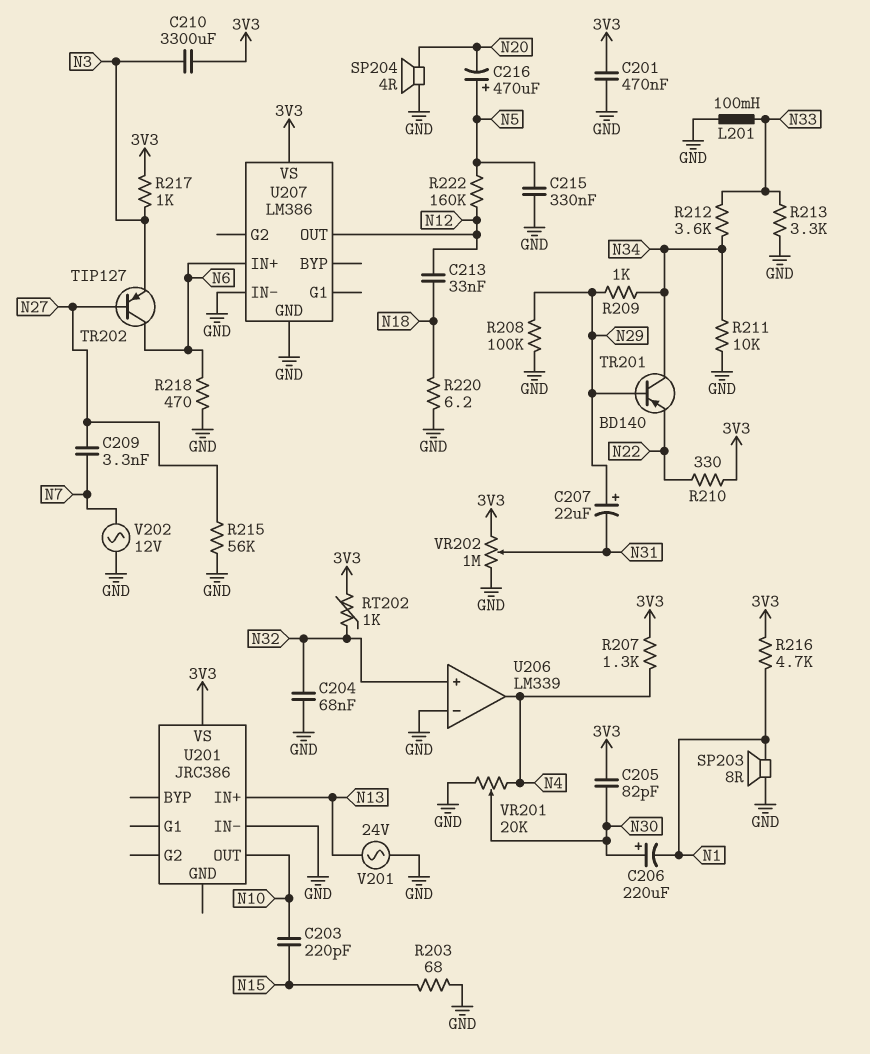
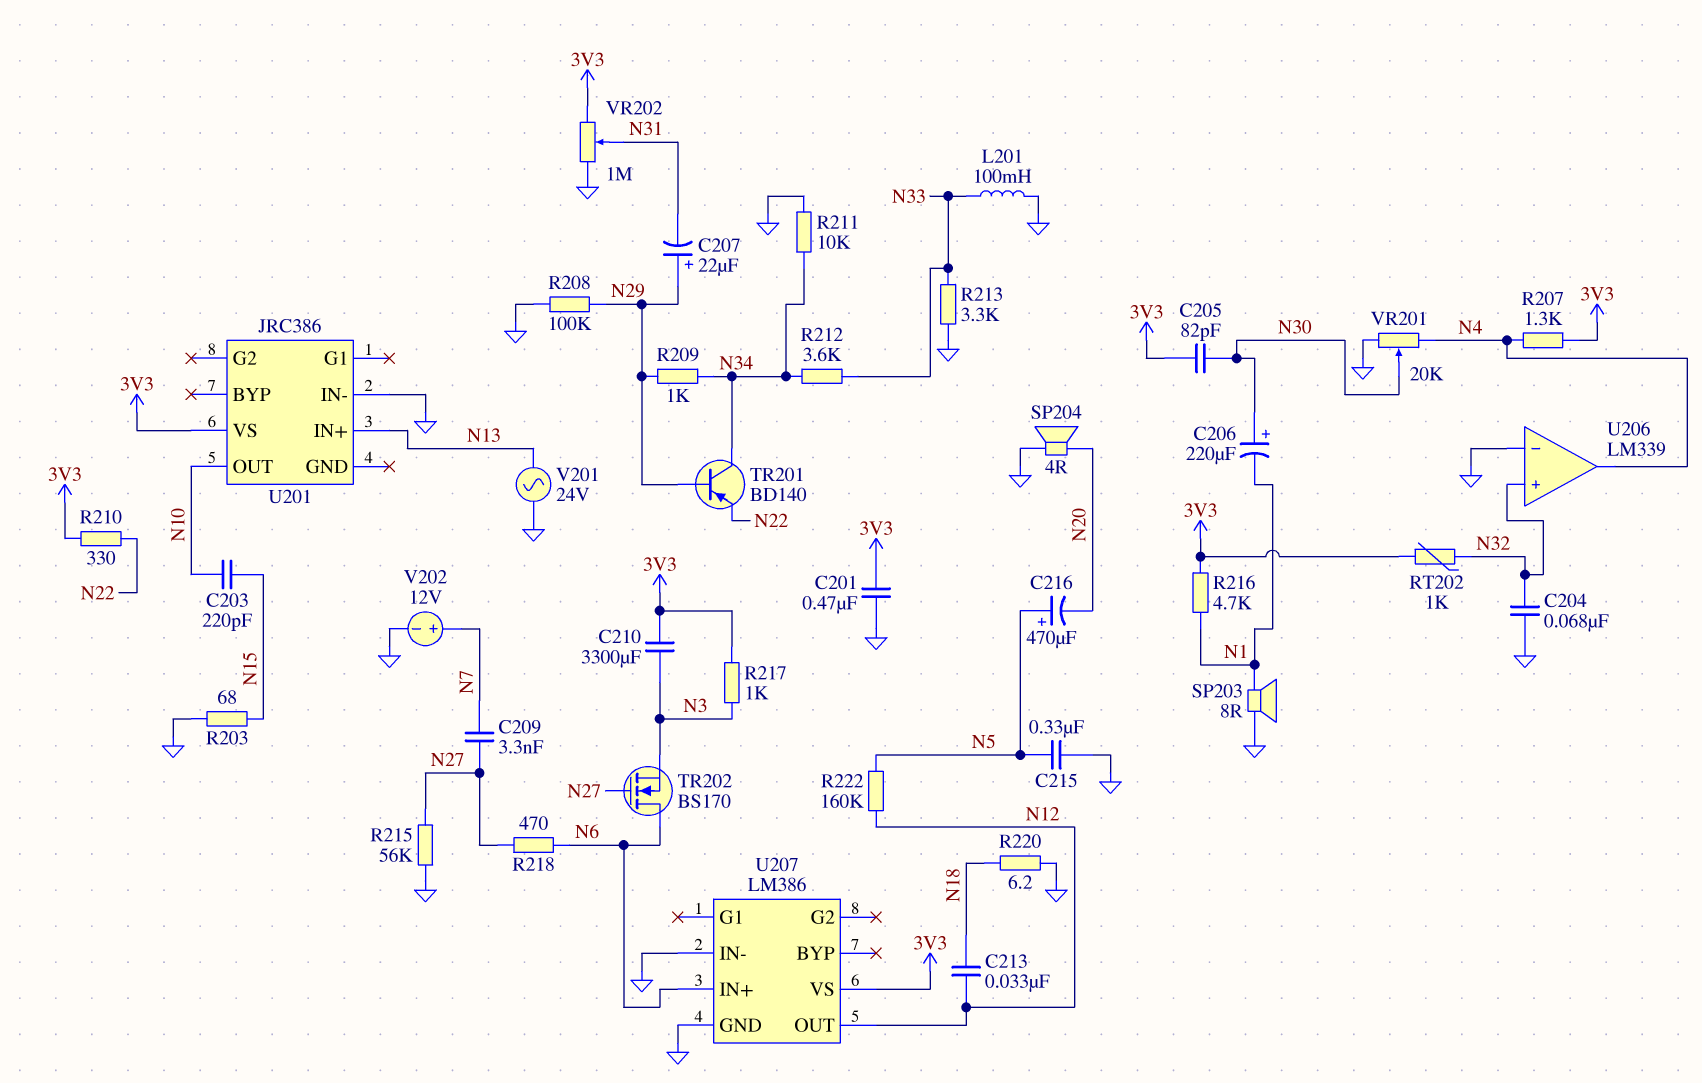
R218: 470 (GND, N6) -> 470 (N6, N27)
TR202: PNP TIP127 (B N27, C N6, E N3) -> NMOS BS170 (G N27, D N6, S N3)
V202: AC 12V (GND, N7) -> 12V (plus N7, minus GND)

